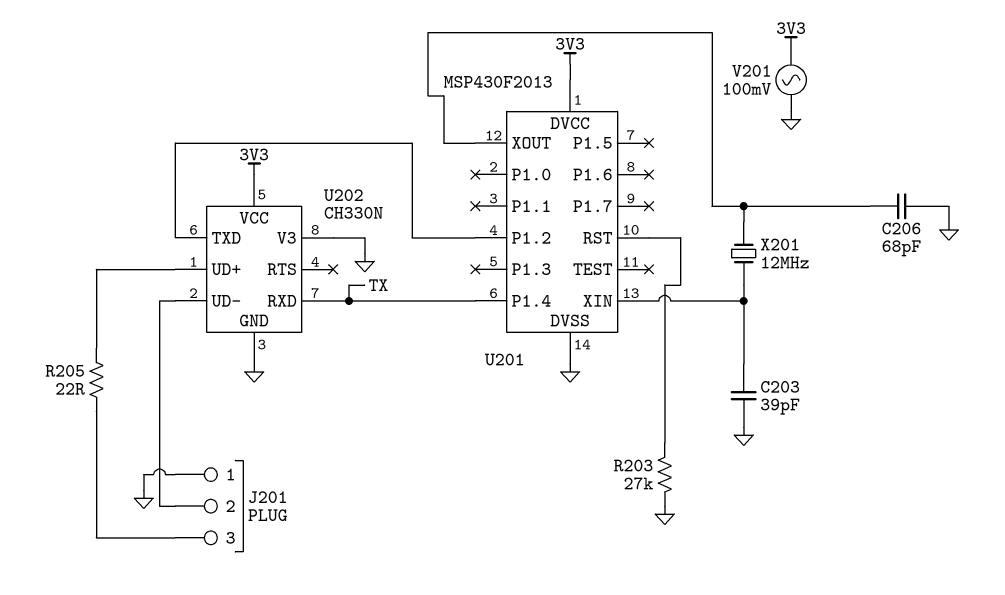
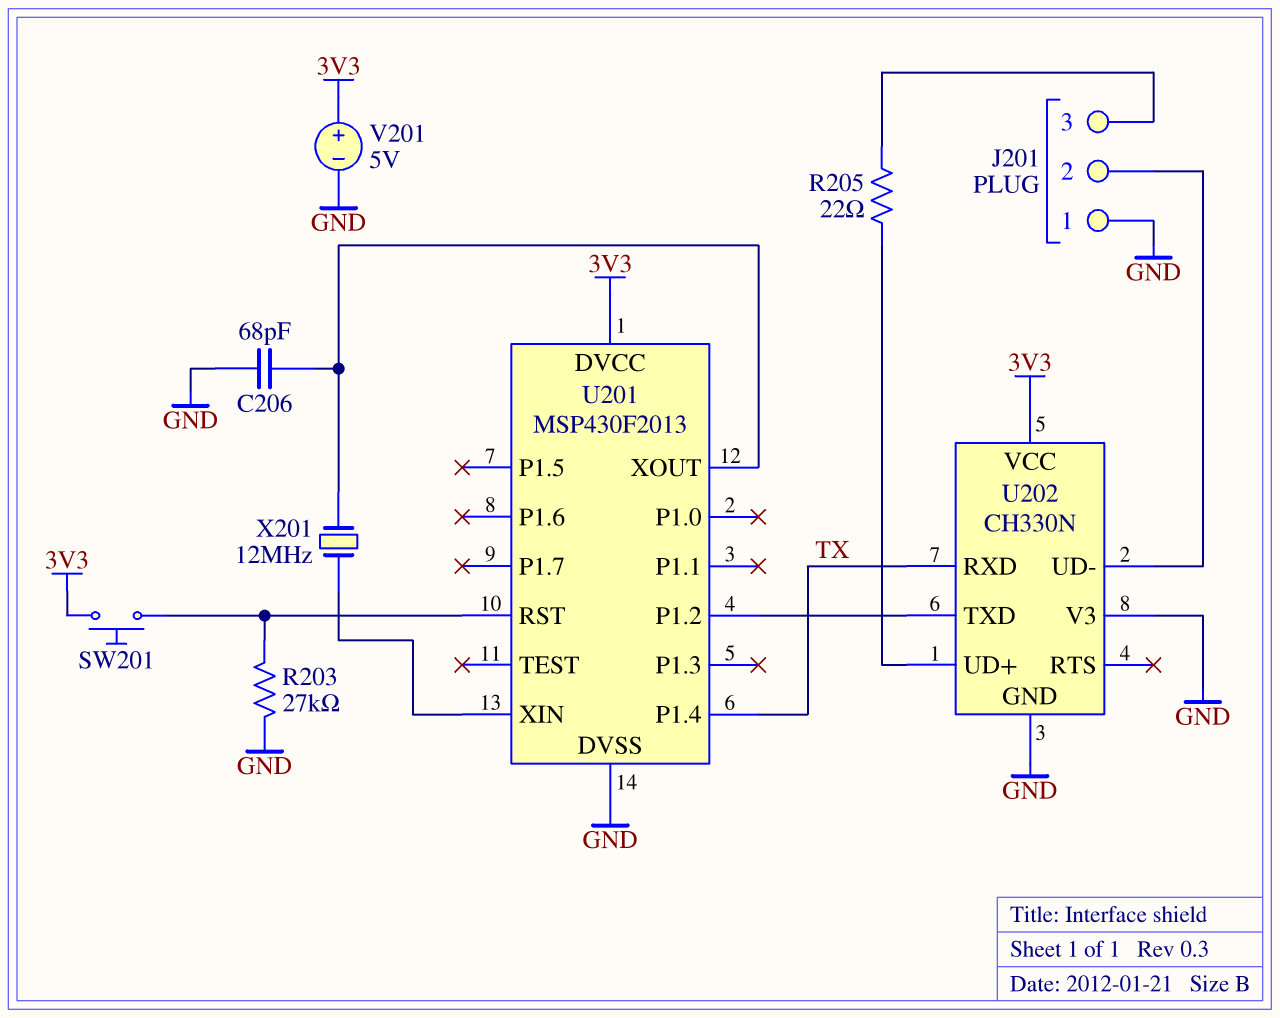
C203: 39pF (GND, U201/XIN) -> none
SW201: none -> button (3V3, U201/RST)
V201: AC 100mV (3V3, GND) -> 5V (plus 3V3, minus GND)

